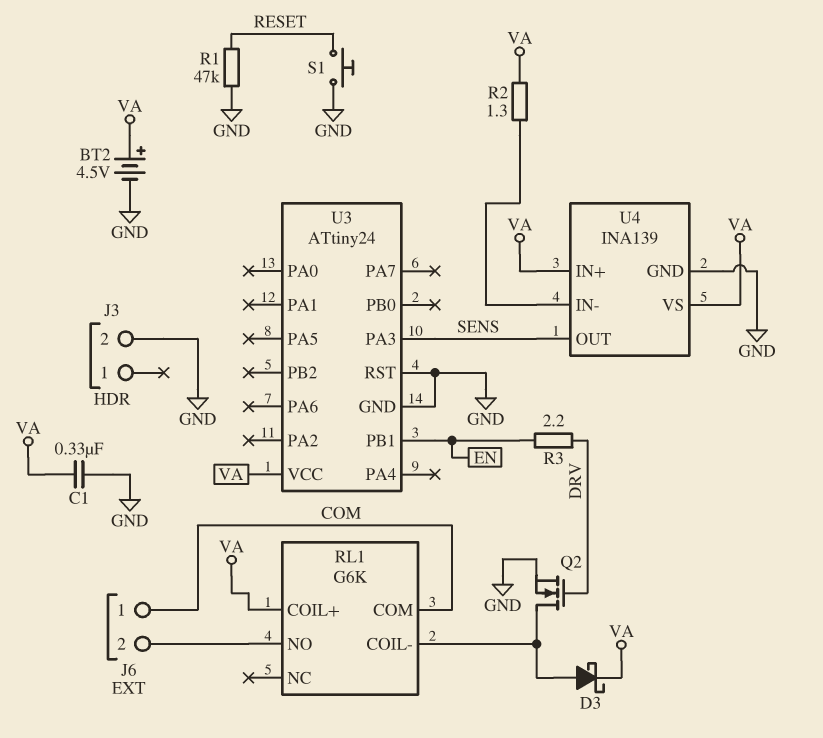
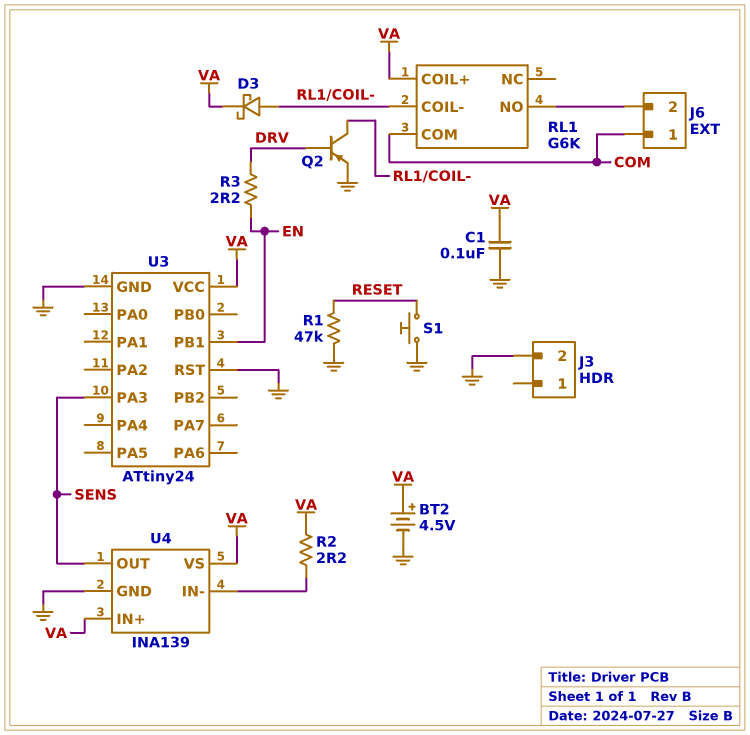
C1: 330nF (GND, VA) -> 100nF (GND, VA)
Q2: NMOS (G DRV, D RL1/COIL-, S GND) -> PNP (B DRV, C RL1/COIL-, E GND)
R2: 1.3 (U4/IN-, VA) -> 2.2 (U4/IN-, VA)

